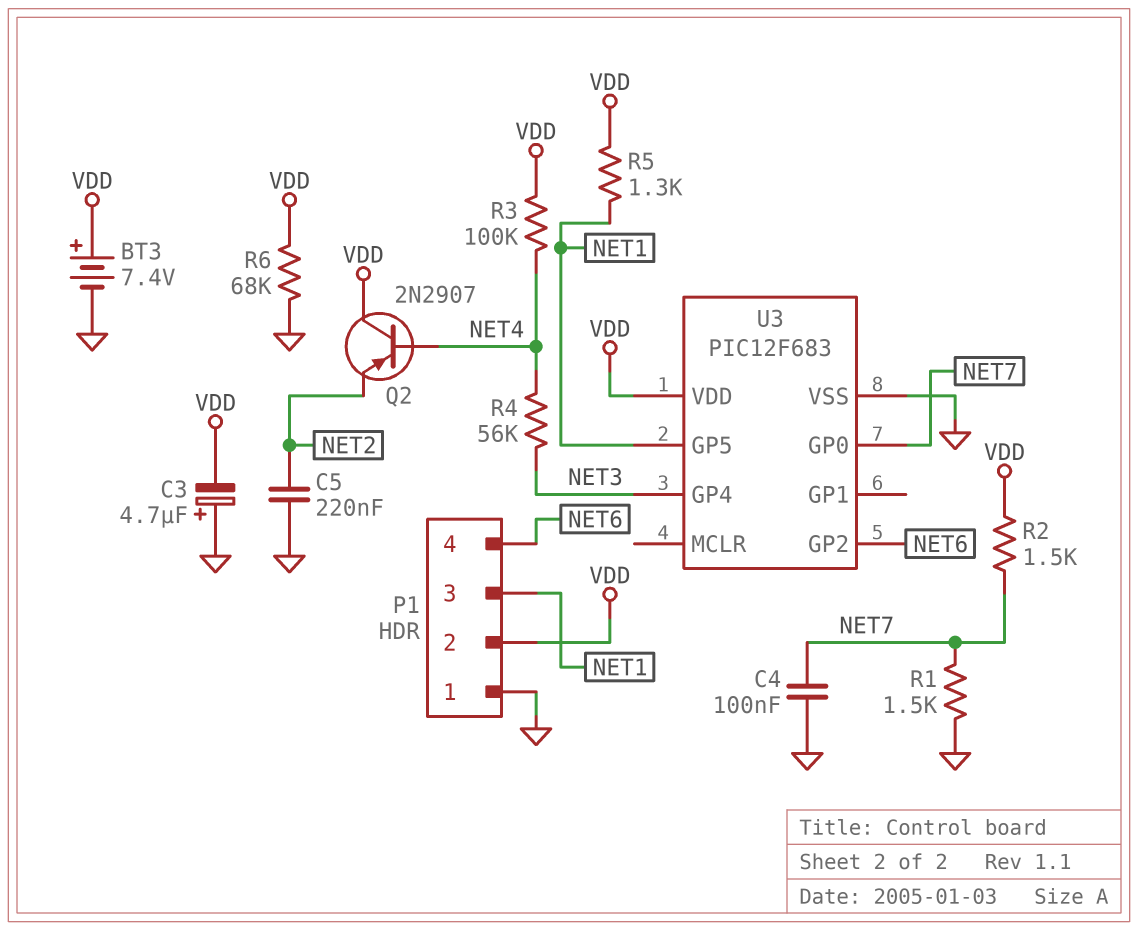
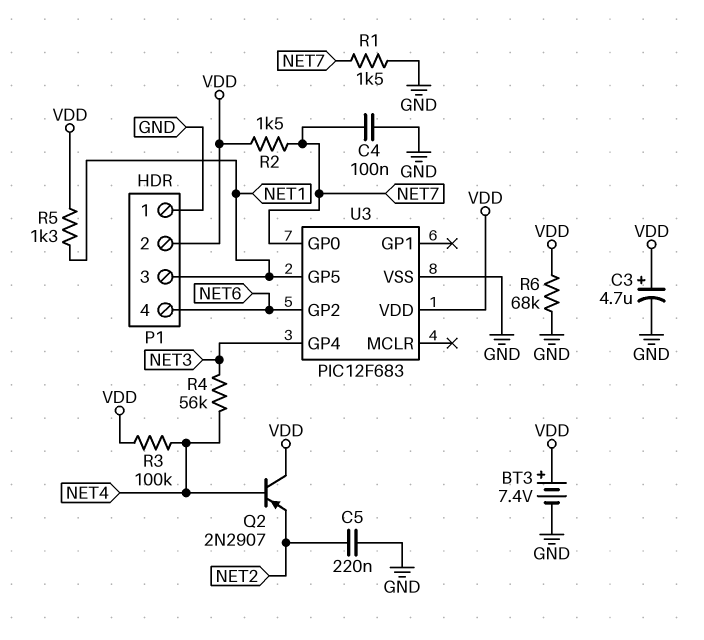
C3: 4.7uF (plus GND, minus VDD) -> 4.7uF (plus VDD, minus GND)

